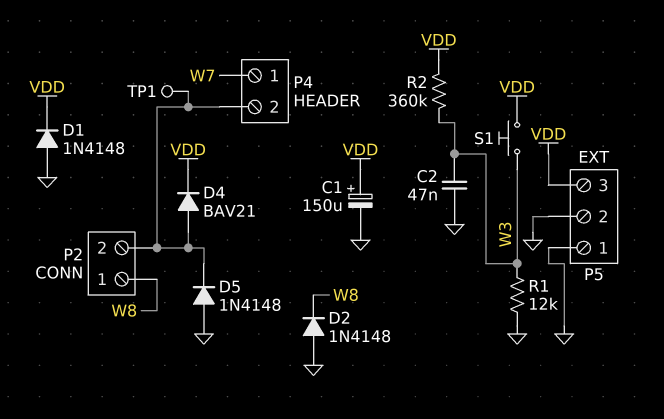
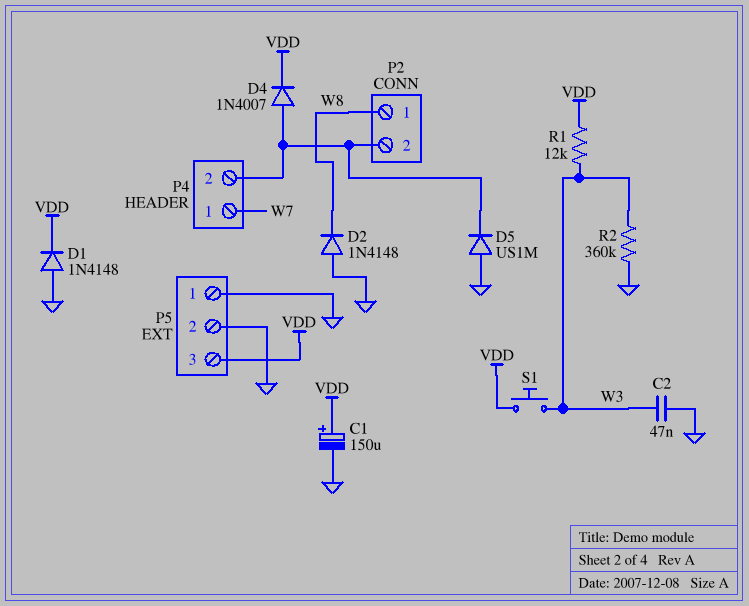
D4: diode BAV21 (A P2/2, K VDD) -> diode 1N4007 (A P2/2, K VDD)
D5: diode 1N4148 (A GND, K P2/2) -> diode US1M (A GND, K P2/2)
R1: 12k (GND, W3) -> 12k (VDD, W3)
R2: 360k (VDD, W3) -> 360k (GND, W3)
TP1: test point (P2/2) -> none

